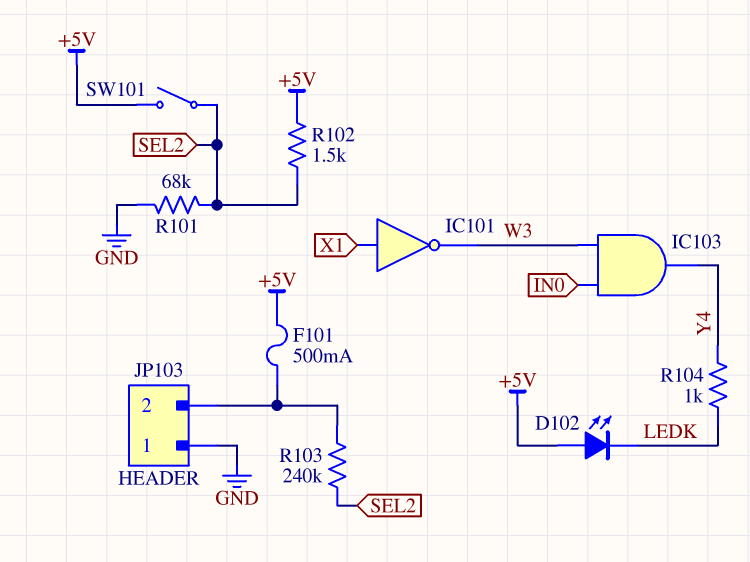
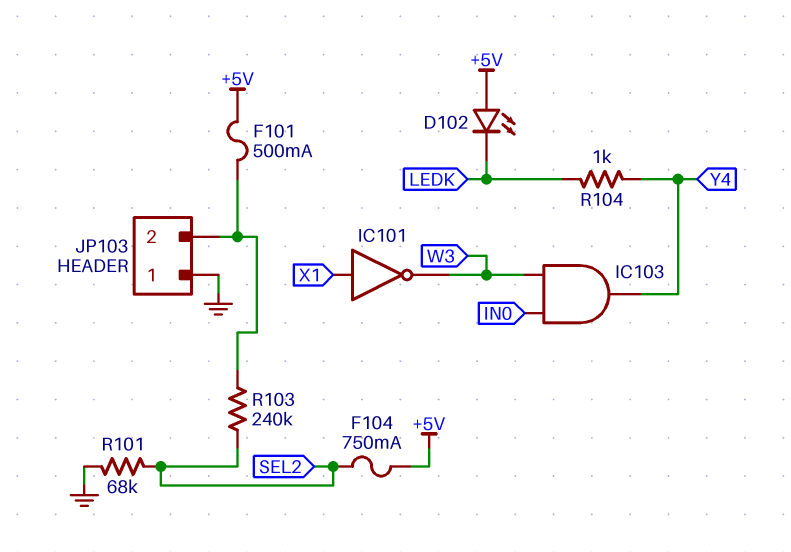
F104: none -> 750mA (+5V, SEL2)
R102: 1.5k (+5V, SEL2) -> none
SW101: switch (+5V, SEL2) -> none

